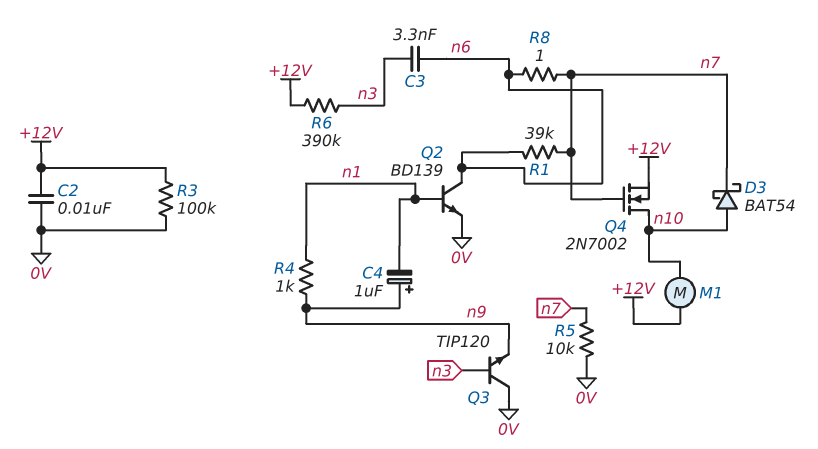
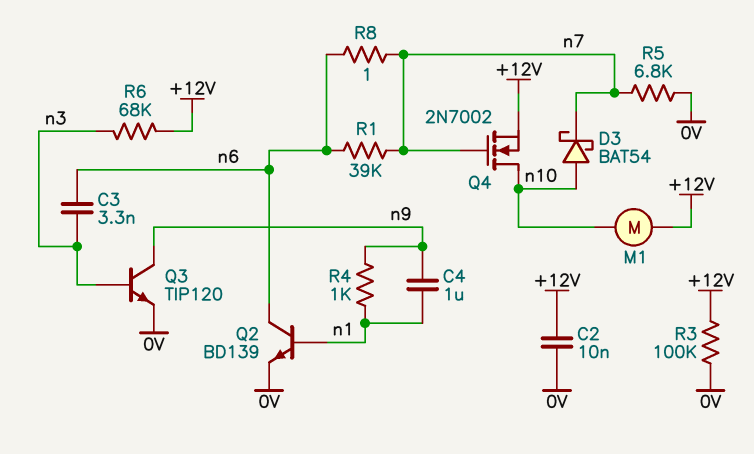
C4: 1uF (plus n9, minus n1) -> 1uF (n1, n9)
Q3: NPN TIP120 (B n3, C 0V, E n9) -> NPN TIP120 (B n3, C n9, E 0V)
R5: 10k (0V, n7) -> 6.8k (0V, n7)
R6: 390k (+12V, n3) -> 68k (+12V, n3)

